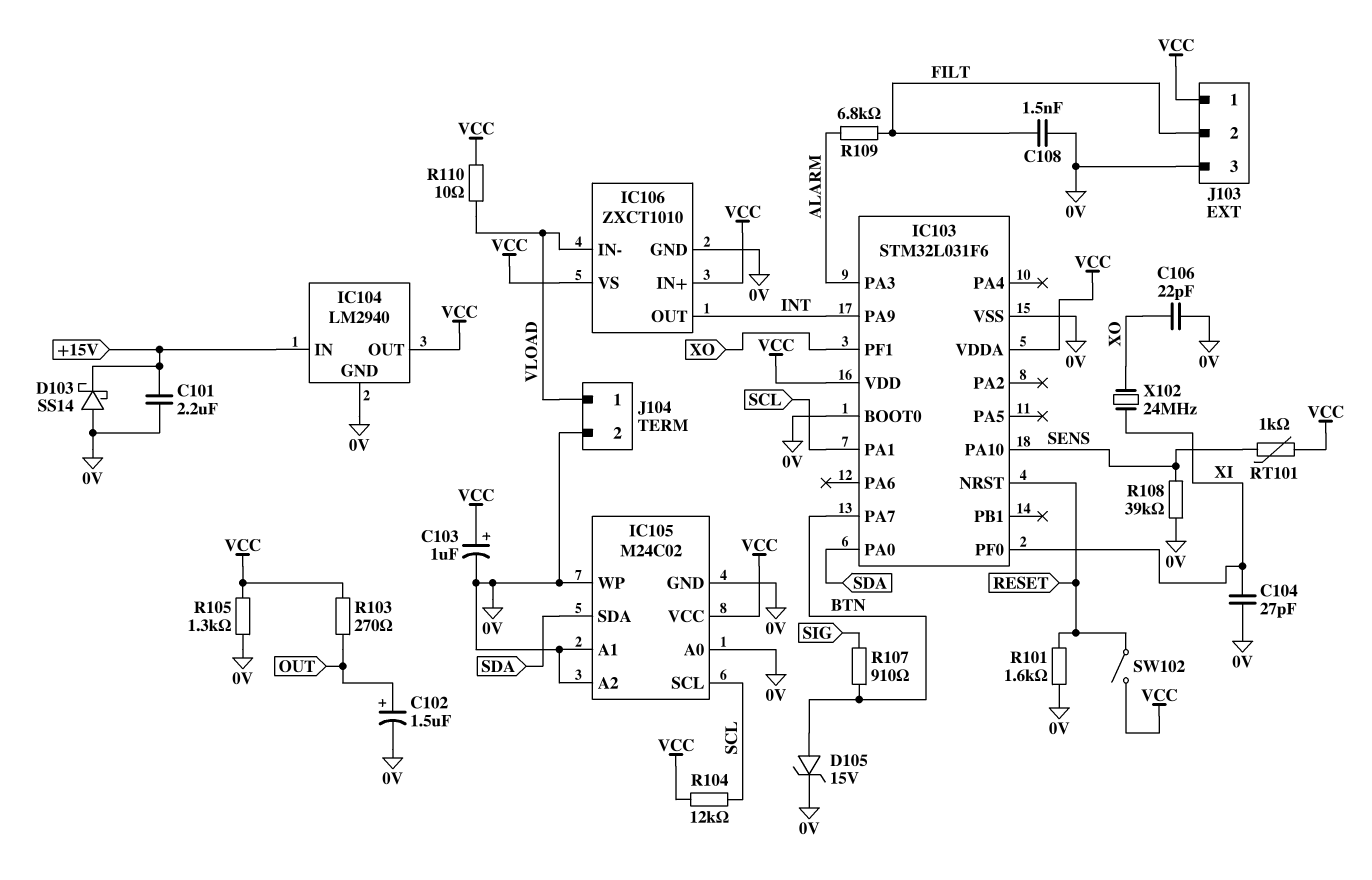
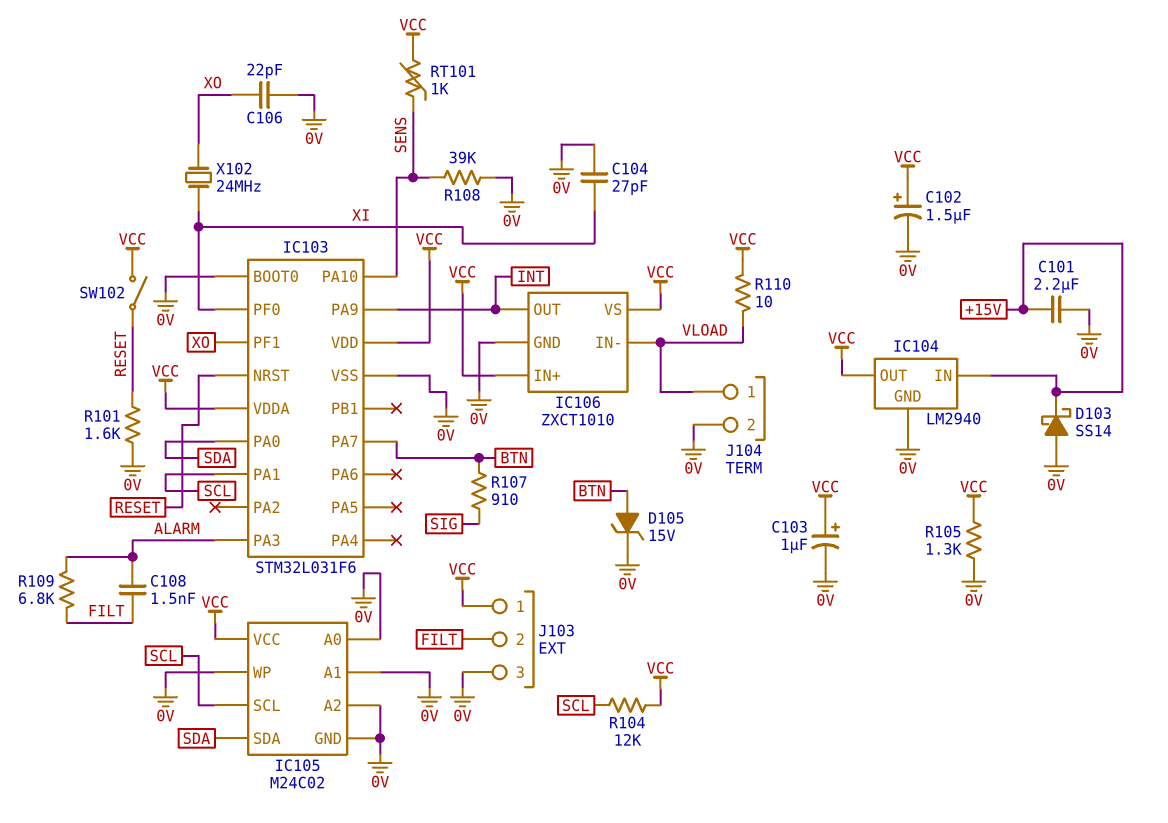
C102: 1.5uF (plus OUT, minus 0V) -> 1.5uF (plus VCC, minus 0V)
C108: 1.5nF (0V, FILT) -> 1.5nF (ALARM, FILT)
R103: 270 (OUT, VCC) -> none

